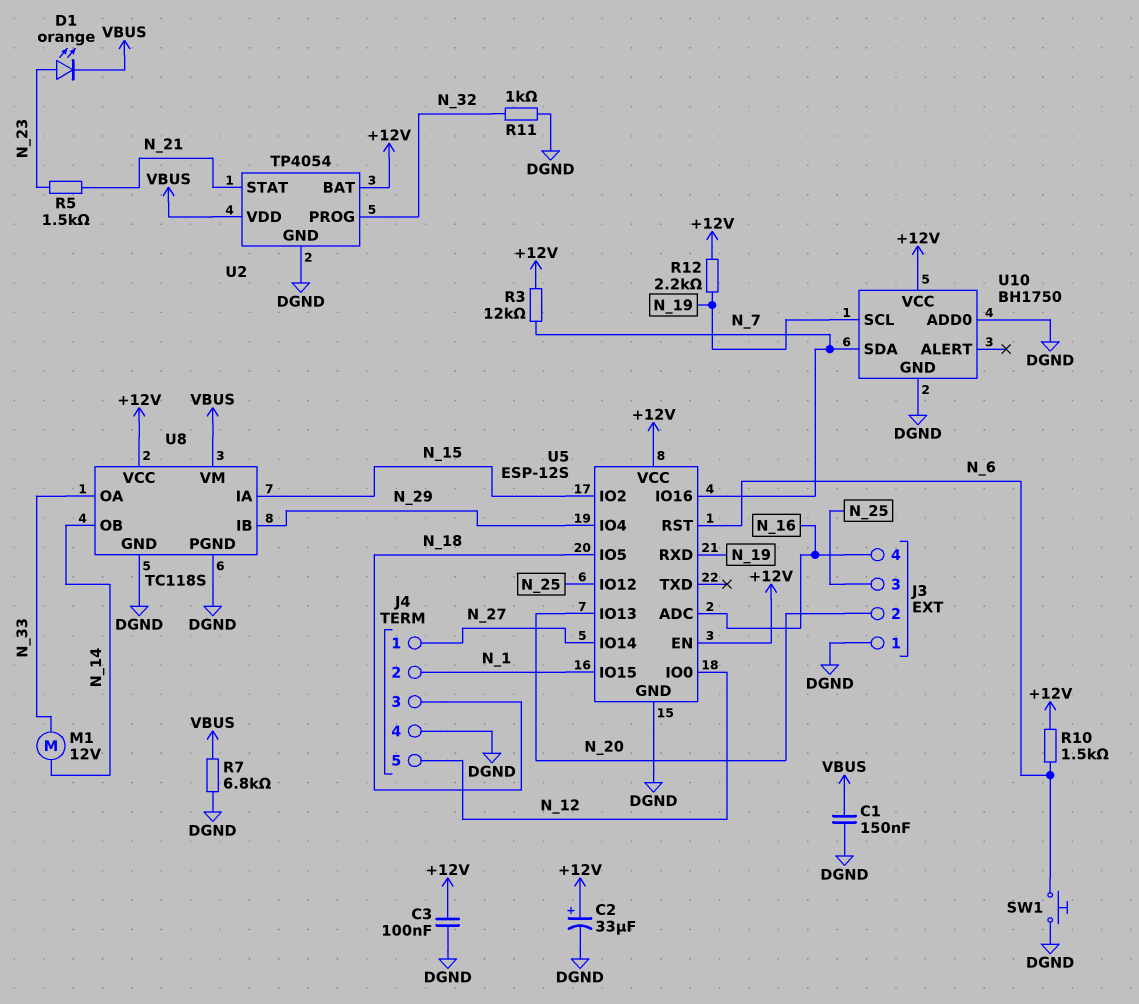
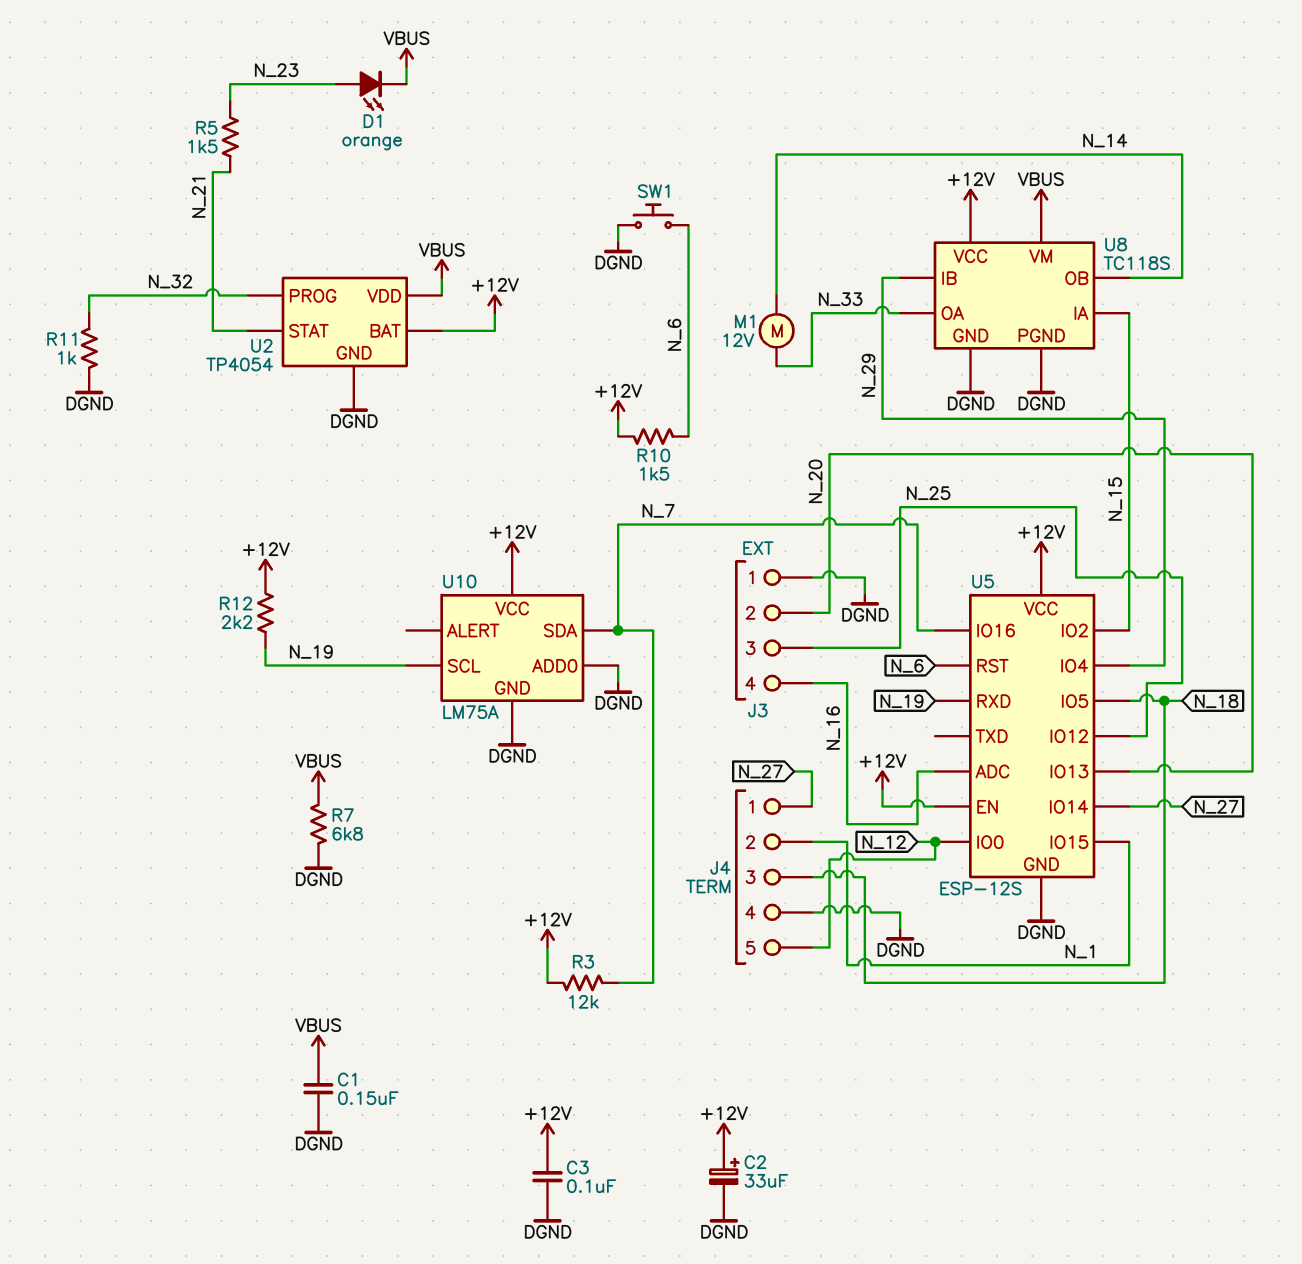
U10: BH1750 -> LM75A

